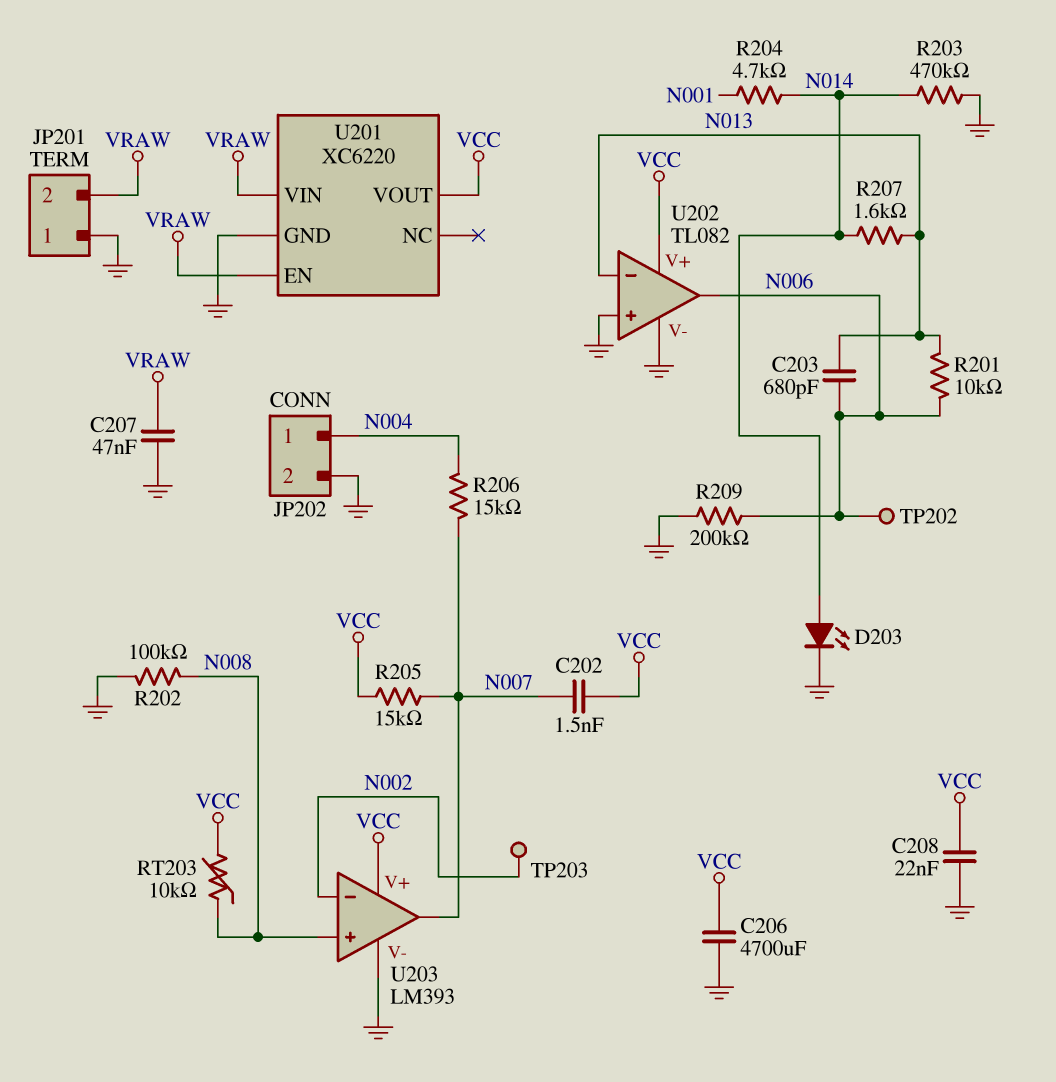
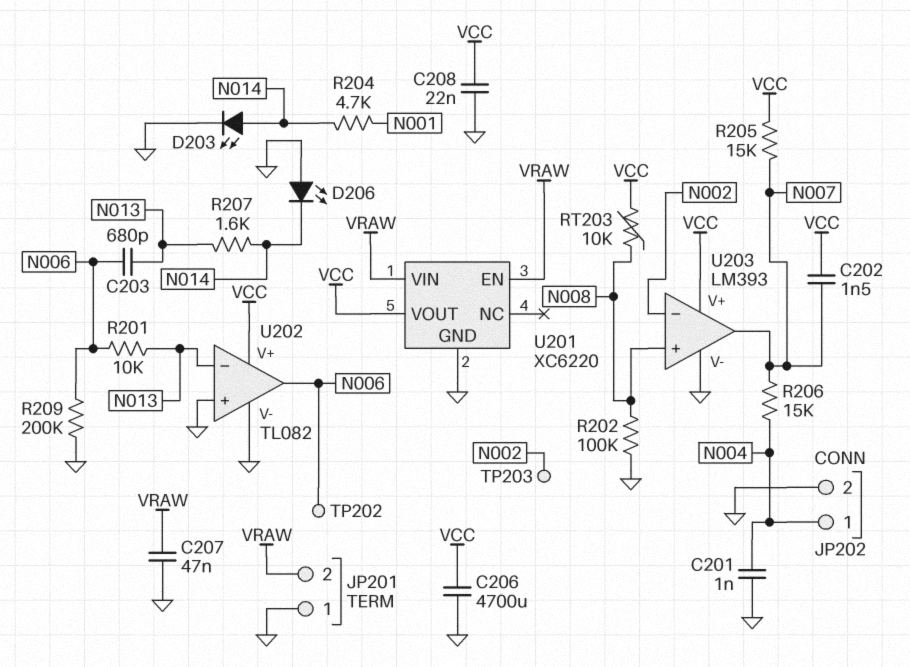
C201: none -> 1nF (GND, N004)
D206: none -> LED (A GND, K N014)
R203: 470k (GND, N014) -> none

